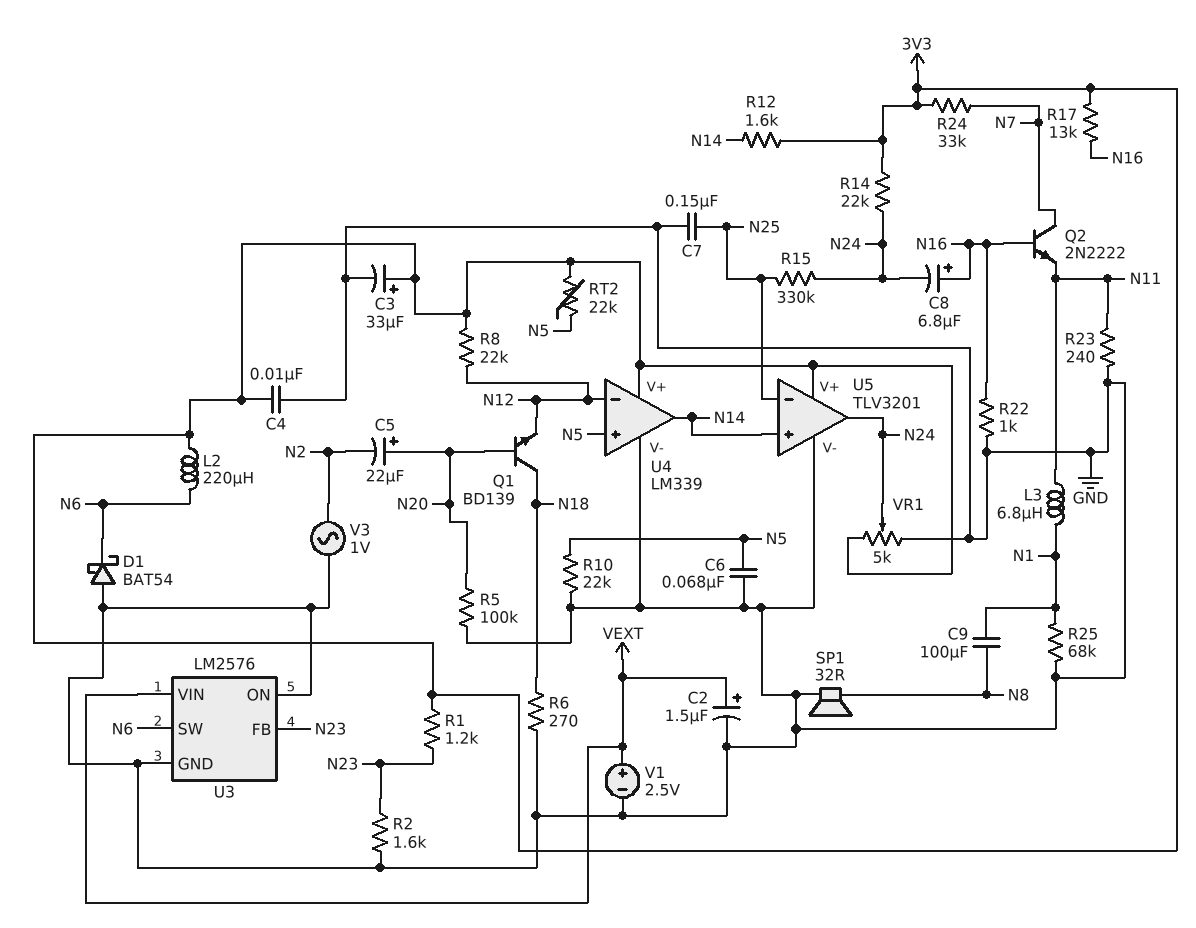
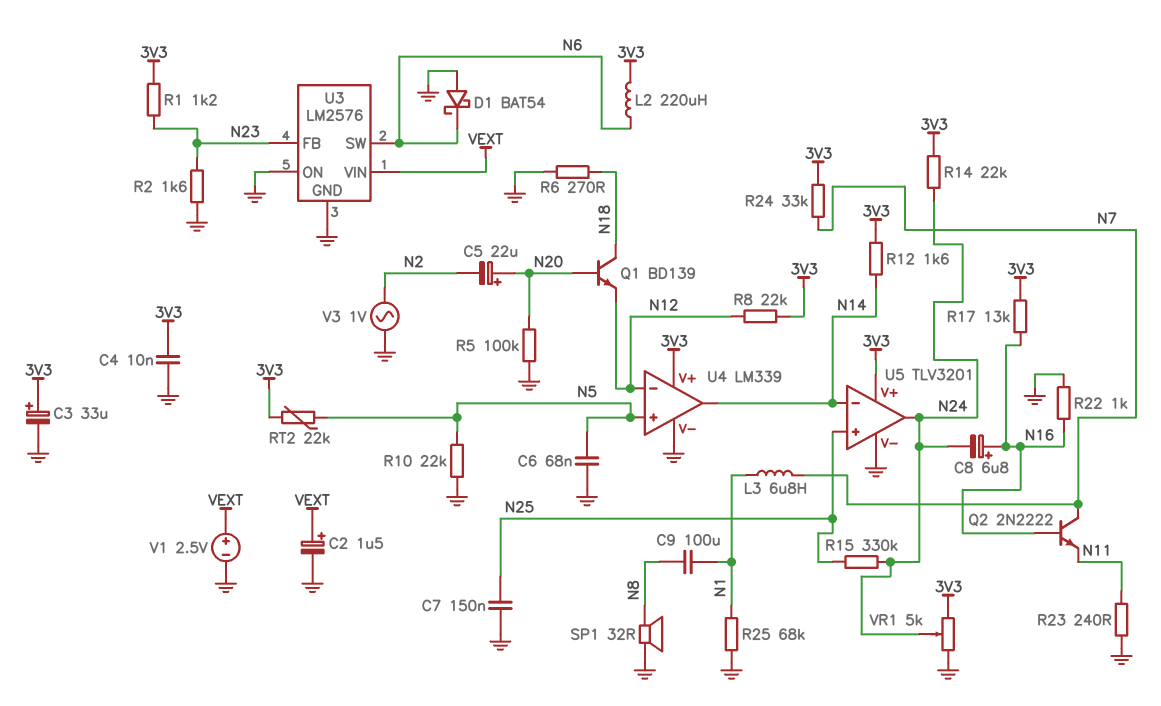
L3: 6.8uH (N1, N11) -> 6.8uH (N1, N7)
U5 pin in+: N14 -> N25
U5 pin in-: N25 -> N14

